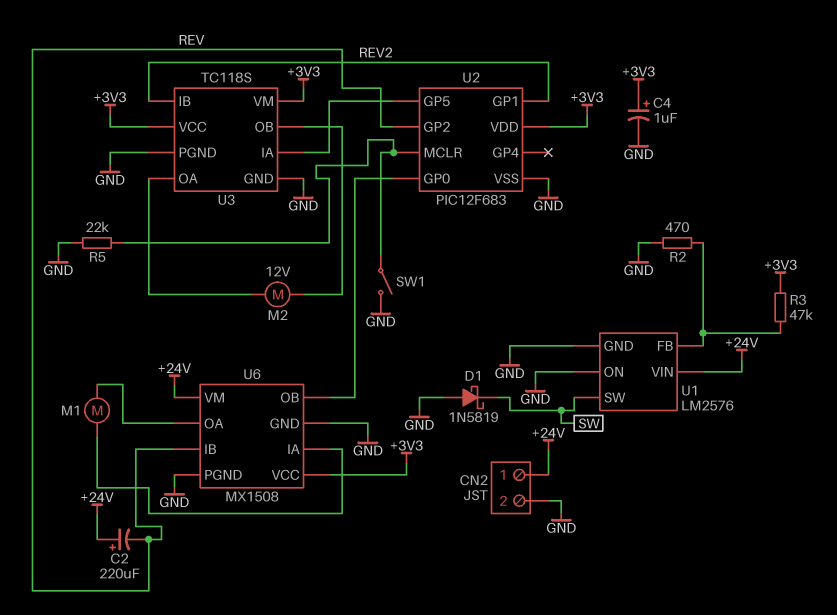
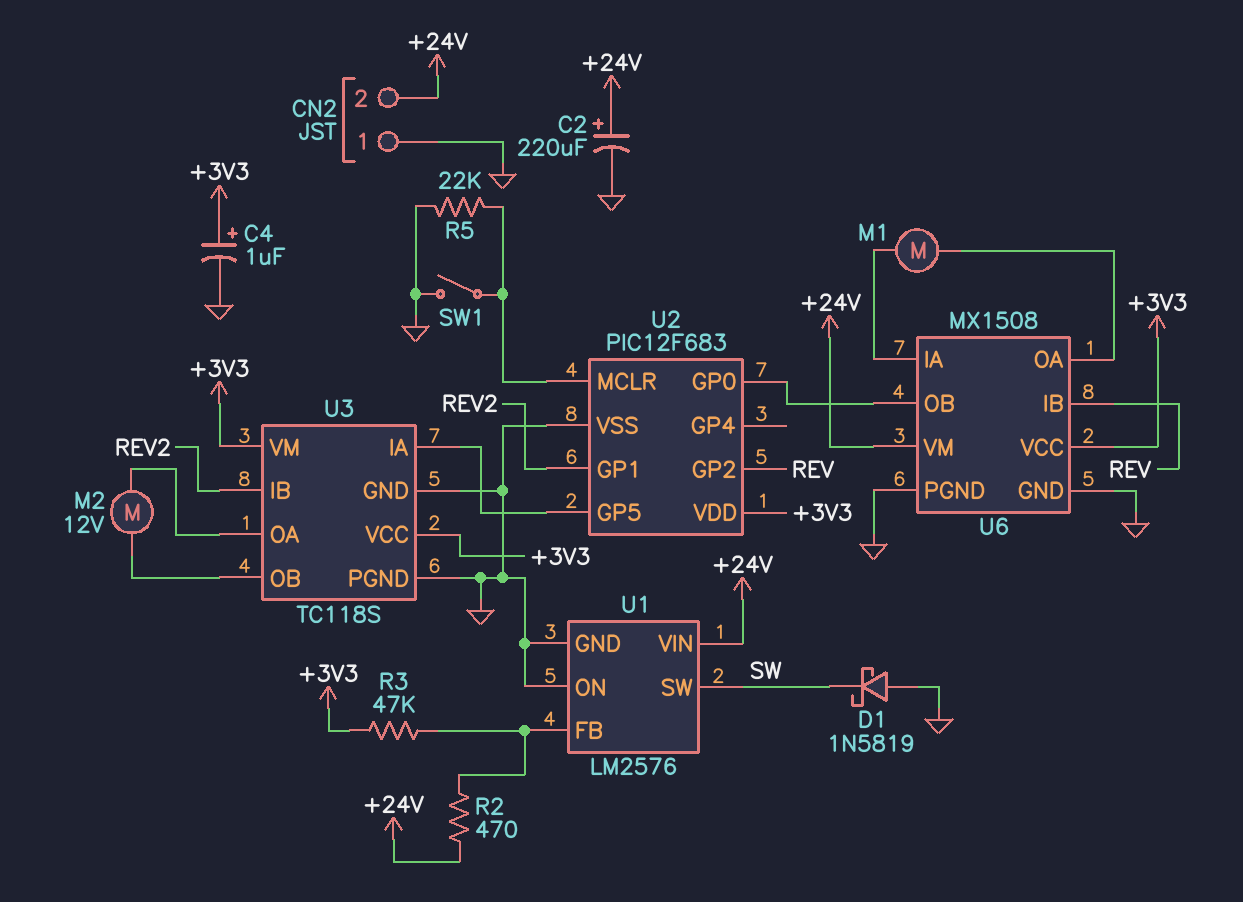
C2: 220uF (plus +24V, minus REV) -> 220uF (plus +24V, minus GND)
CN2 pin 1: +24V -> GND
CN2 pin 2: GND -> +24V
R2: 470 (GND, U1/FB) -> 470 (+24V, U1/FB)

